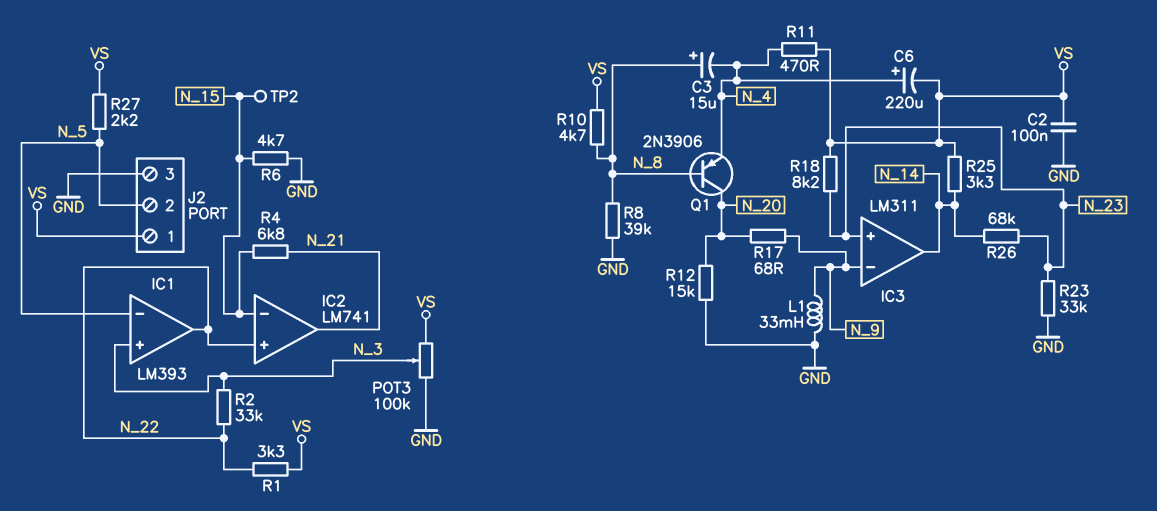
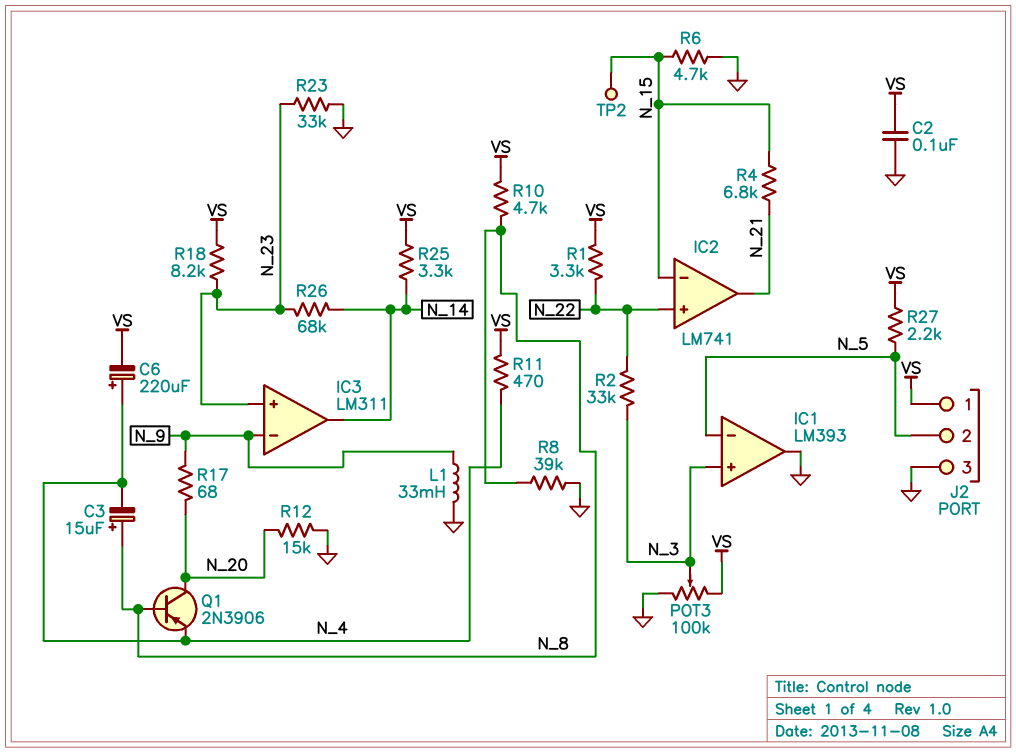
IC1 pin out: N_22 -> GND

